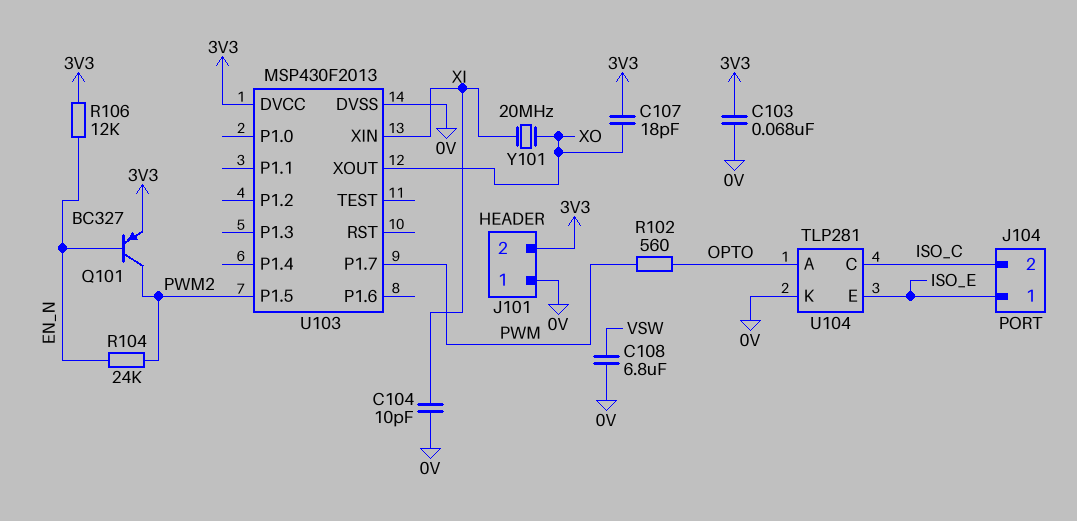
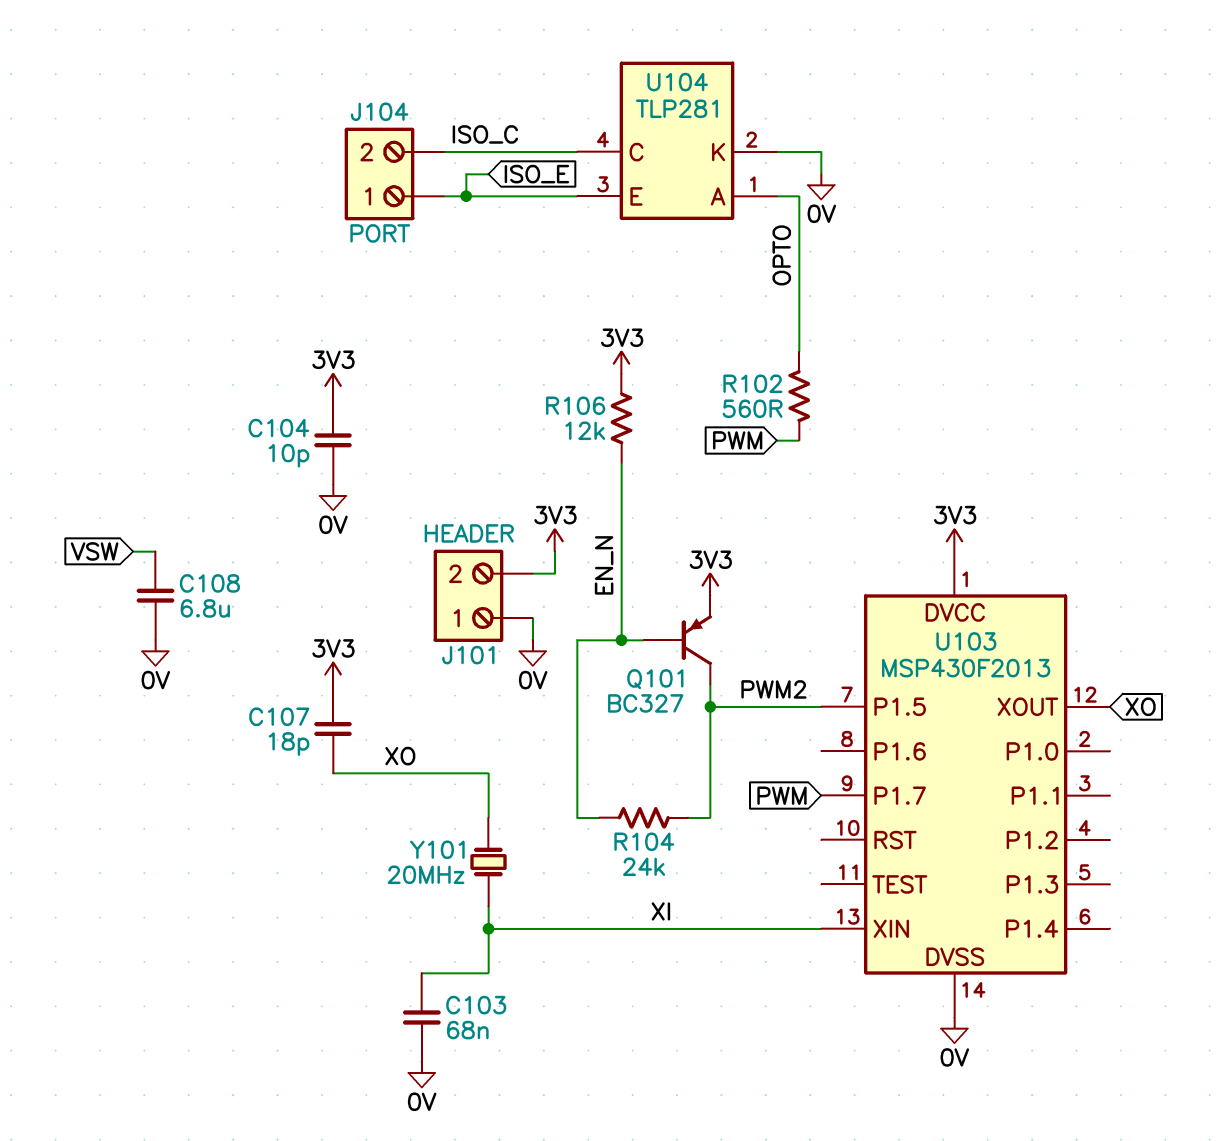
C103: 68nF (0V, 3V3) -> 68nF (0V, XI)
C104: 10pF (0V, XI) -> 10pF (0V, 3V3)

